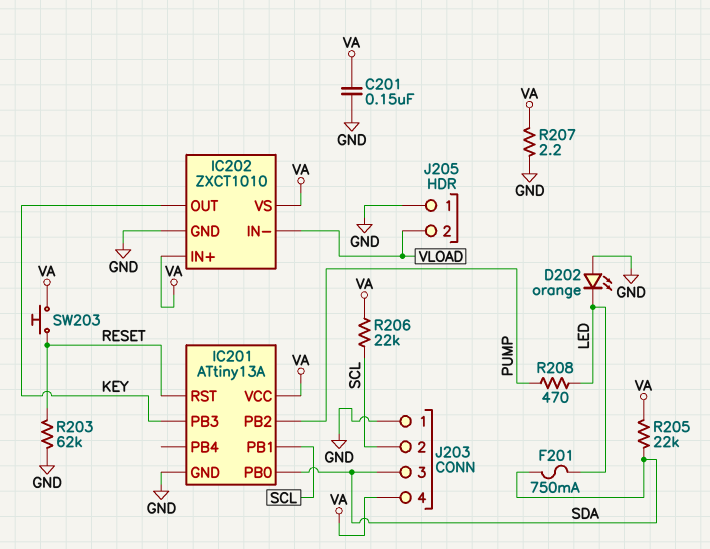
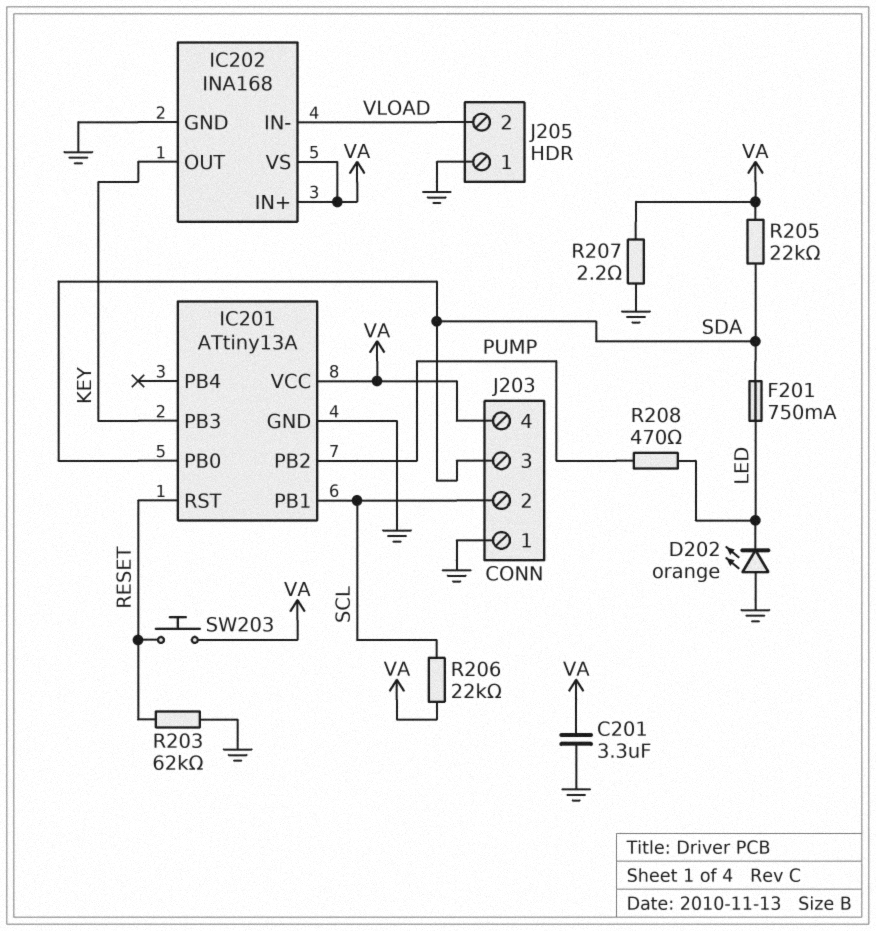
C201: 150nF (GND, VA) -> 3.3uF (GND, VA)
IC202: ZXCT1010 -> INA168

